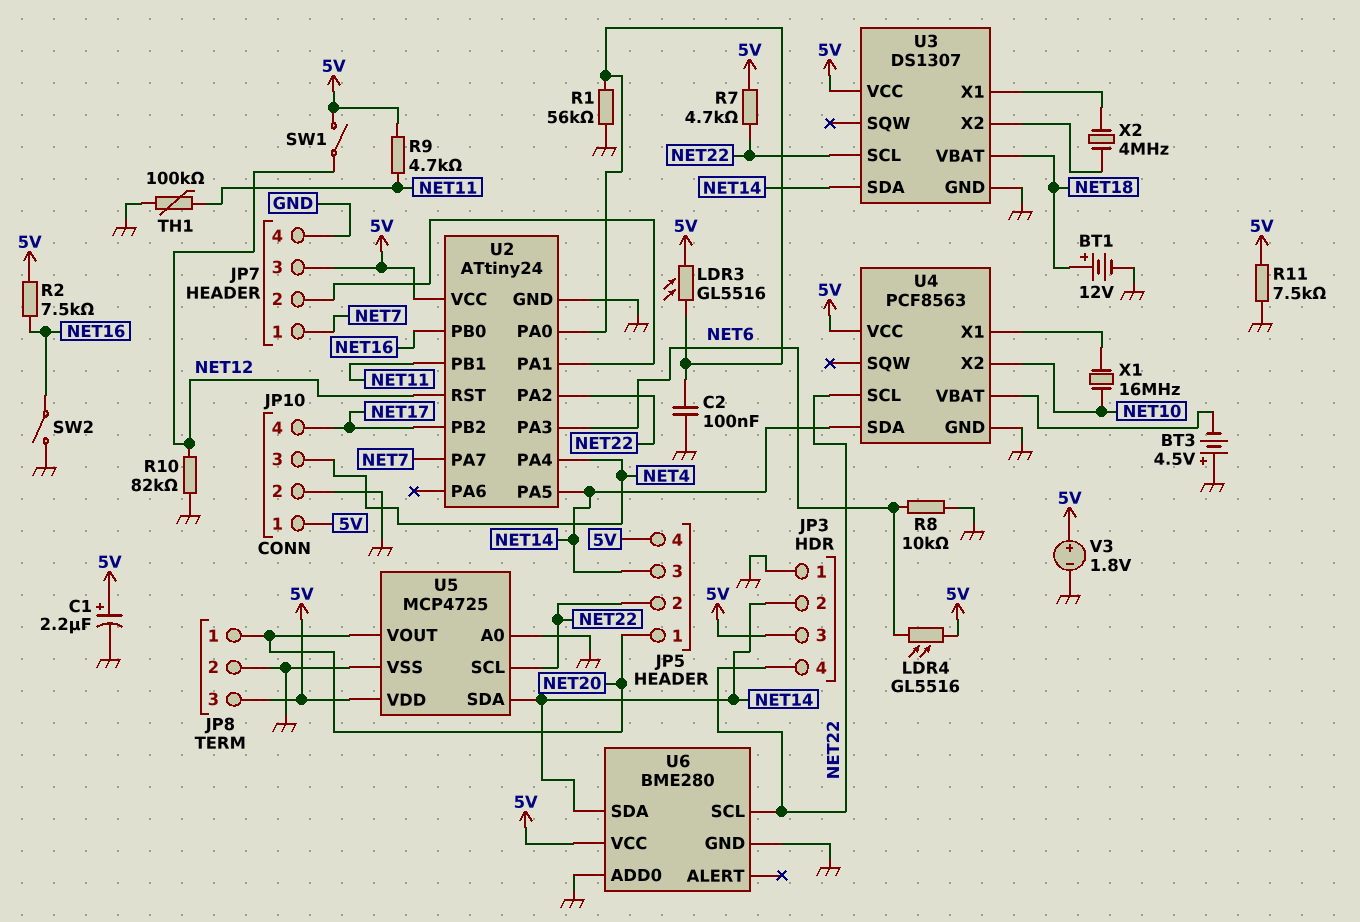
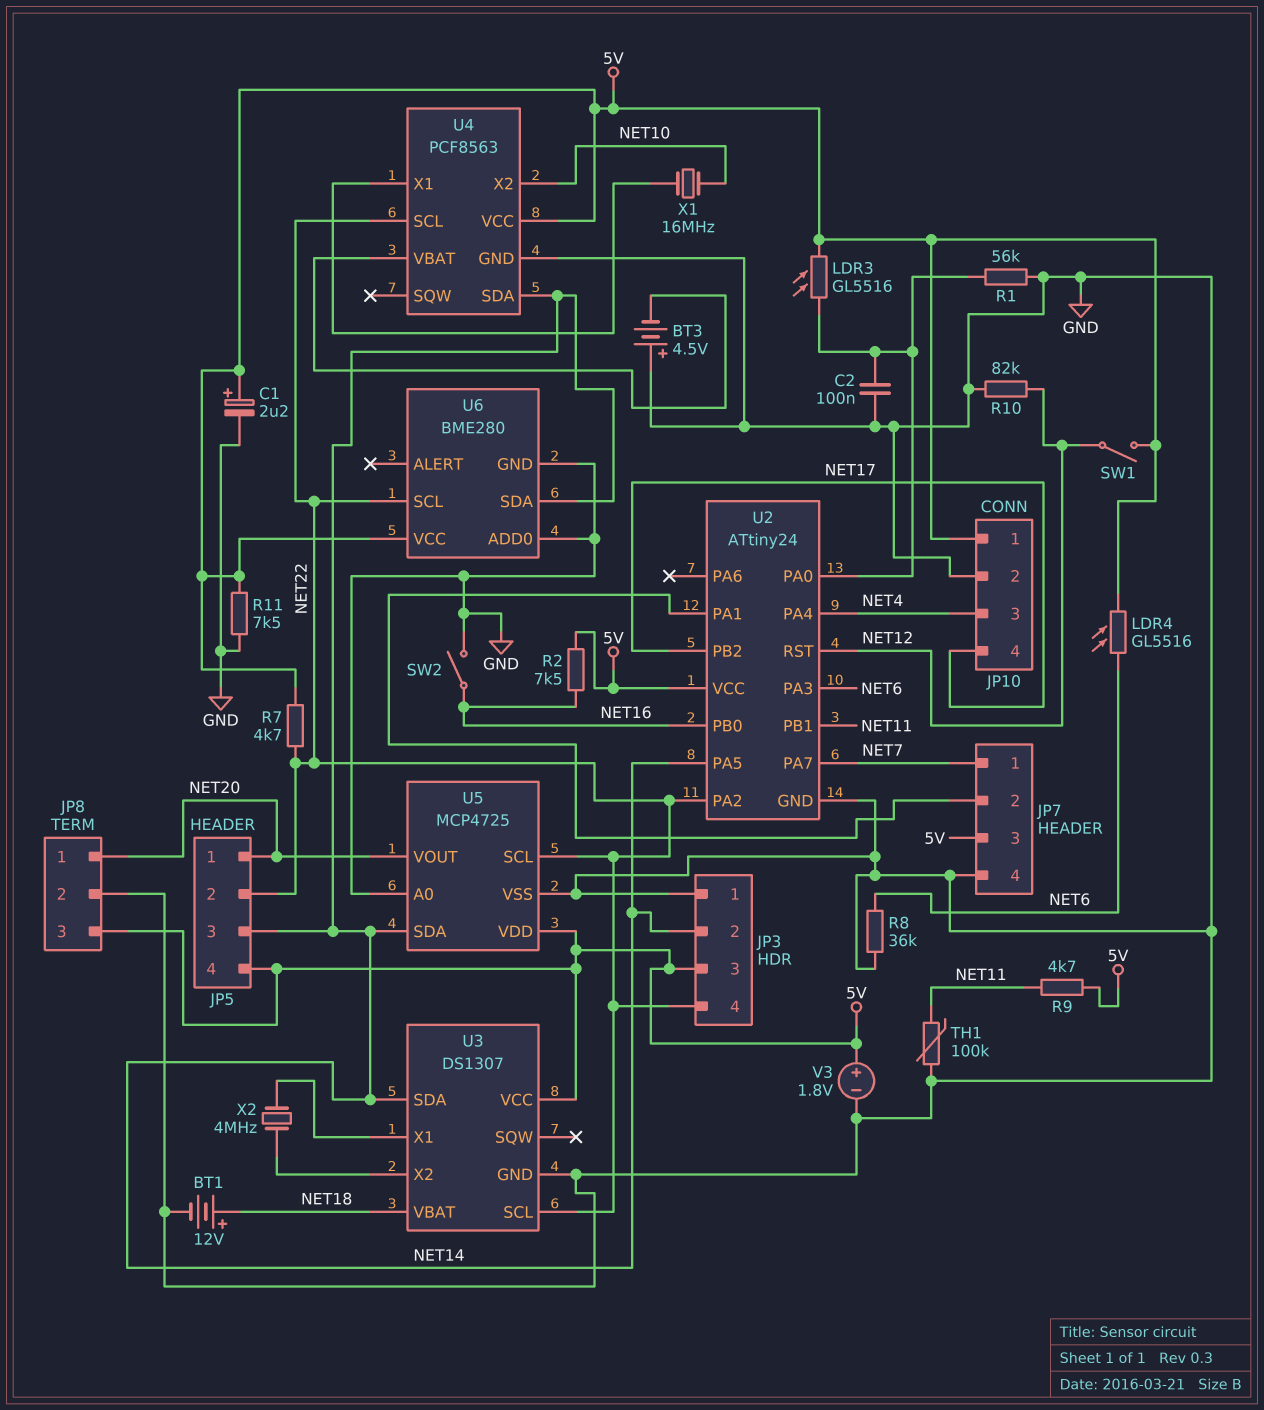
R8: 10k (GND, NET6) -> 36k (GND, NET6)

